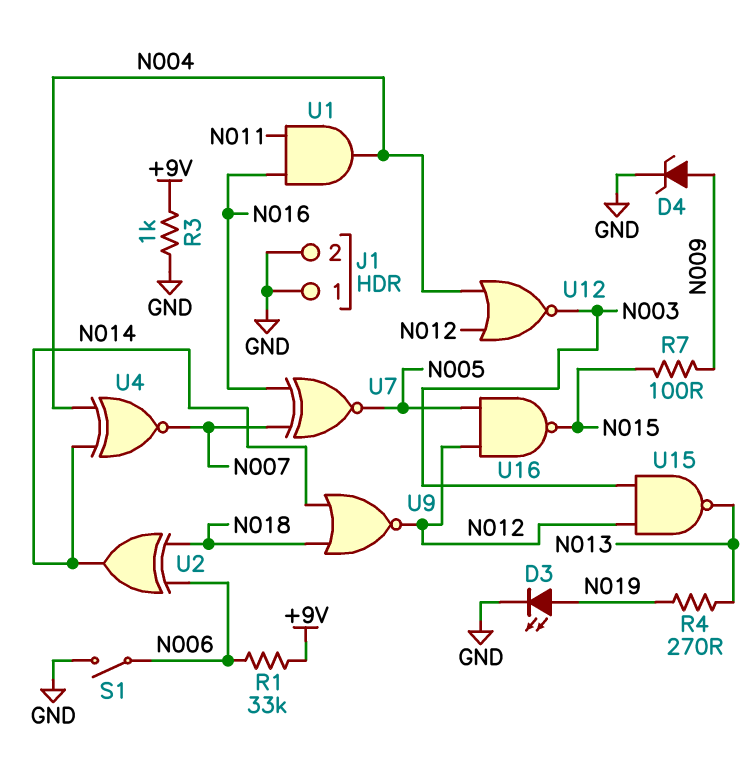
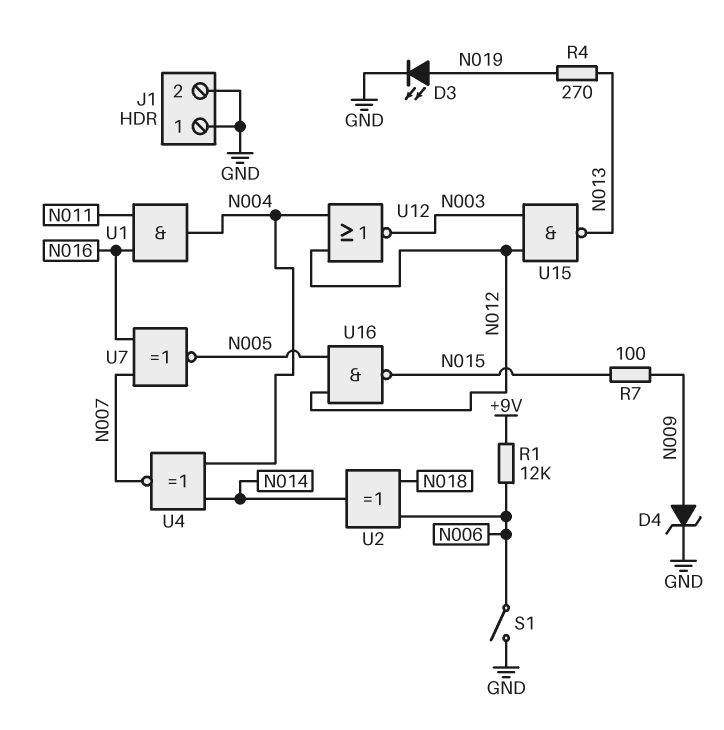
R1: 33k (+9V, N006) -> 12k (+9V, N006)
R3: 1k (+9V, GND) -> none
U9: NOR (in N014, in N018, out N012) -> none

